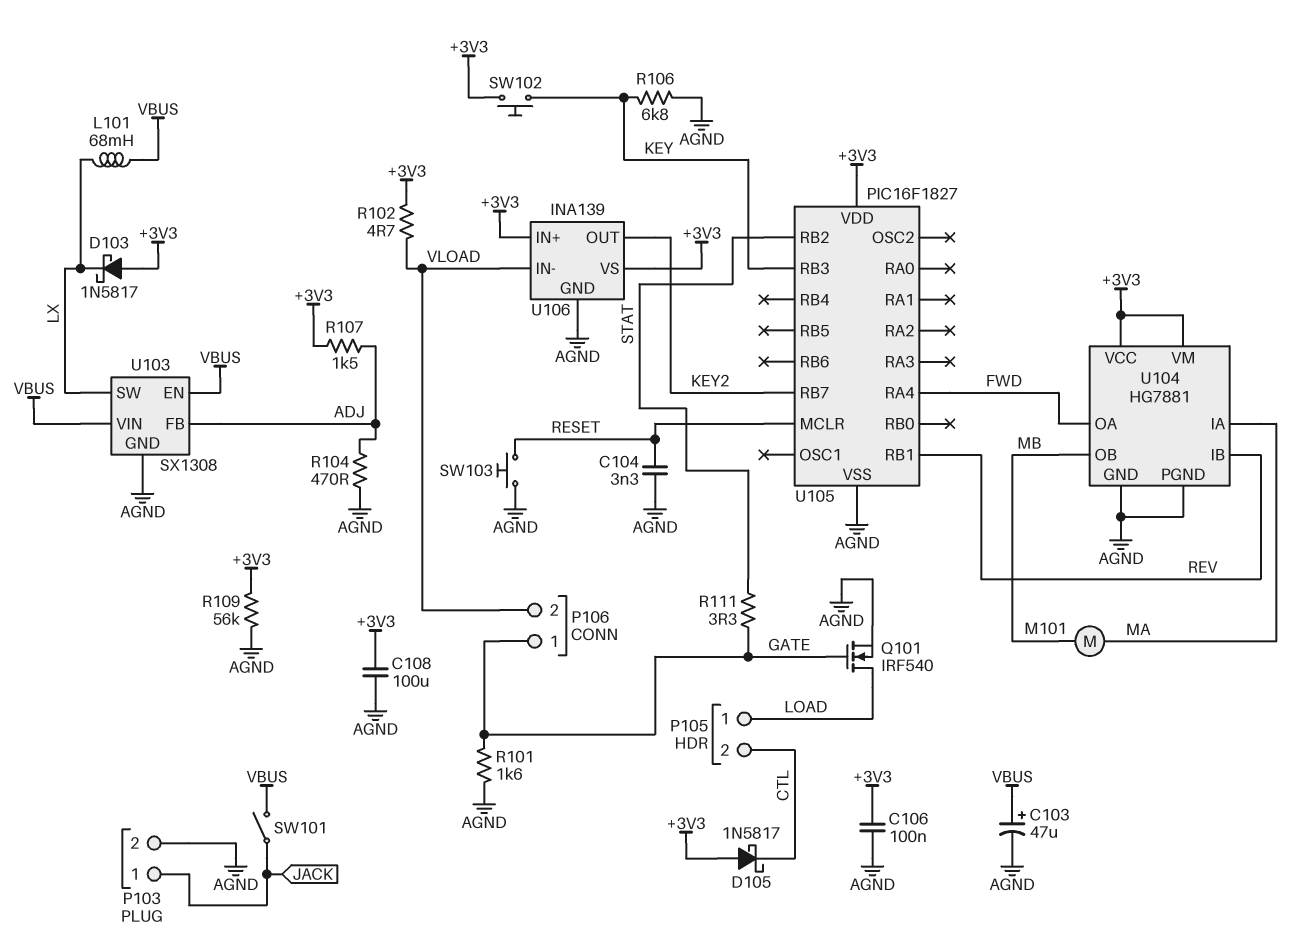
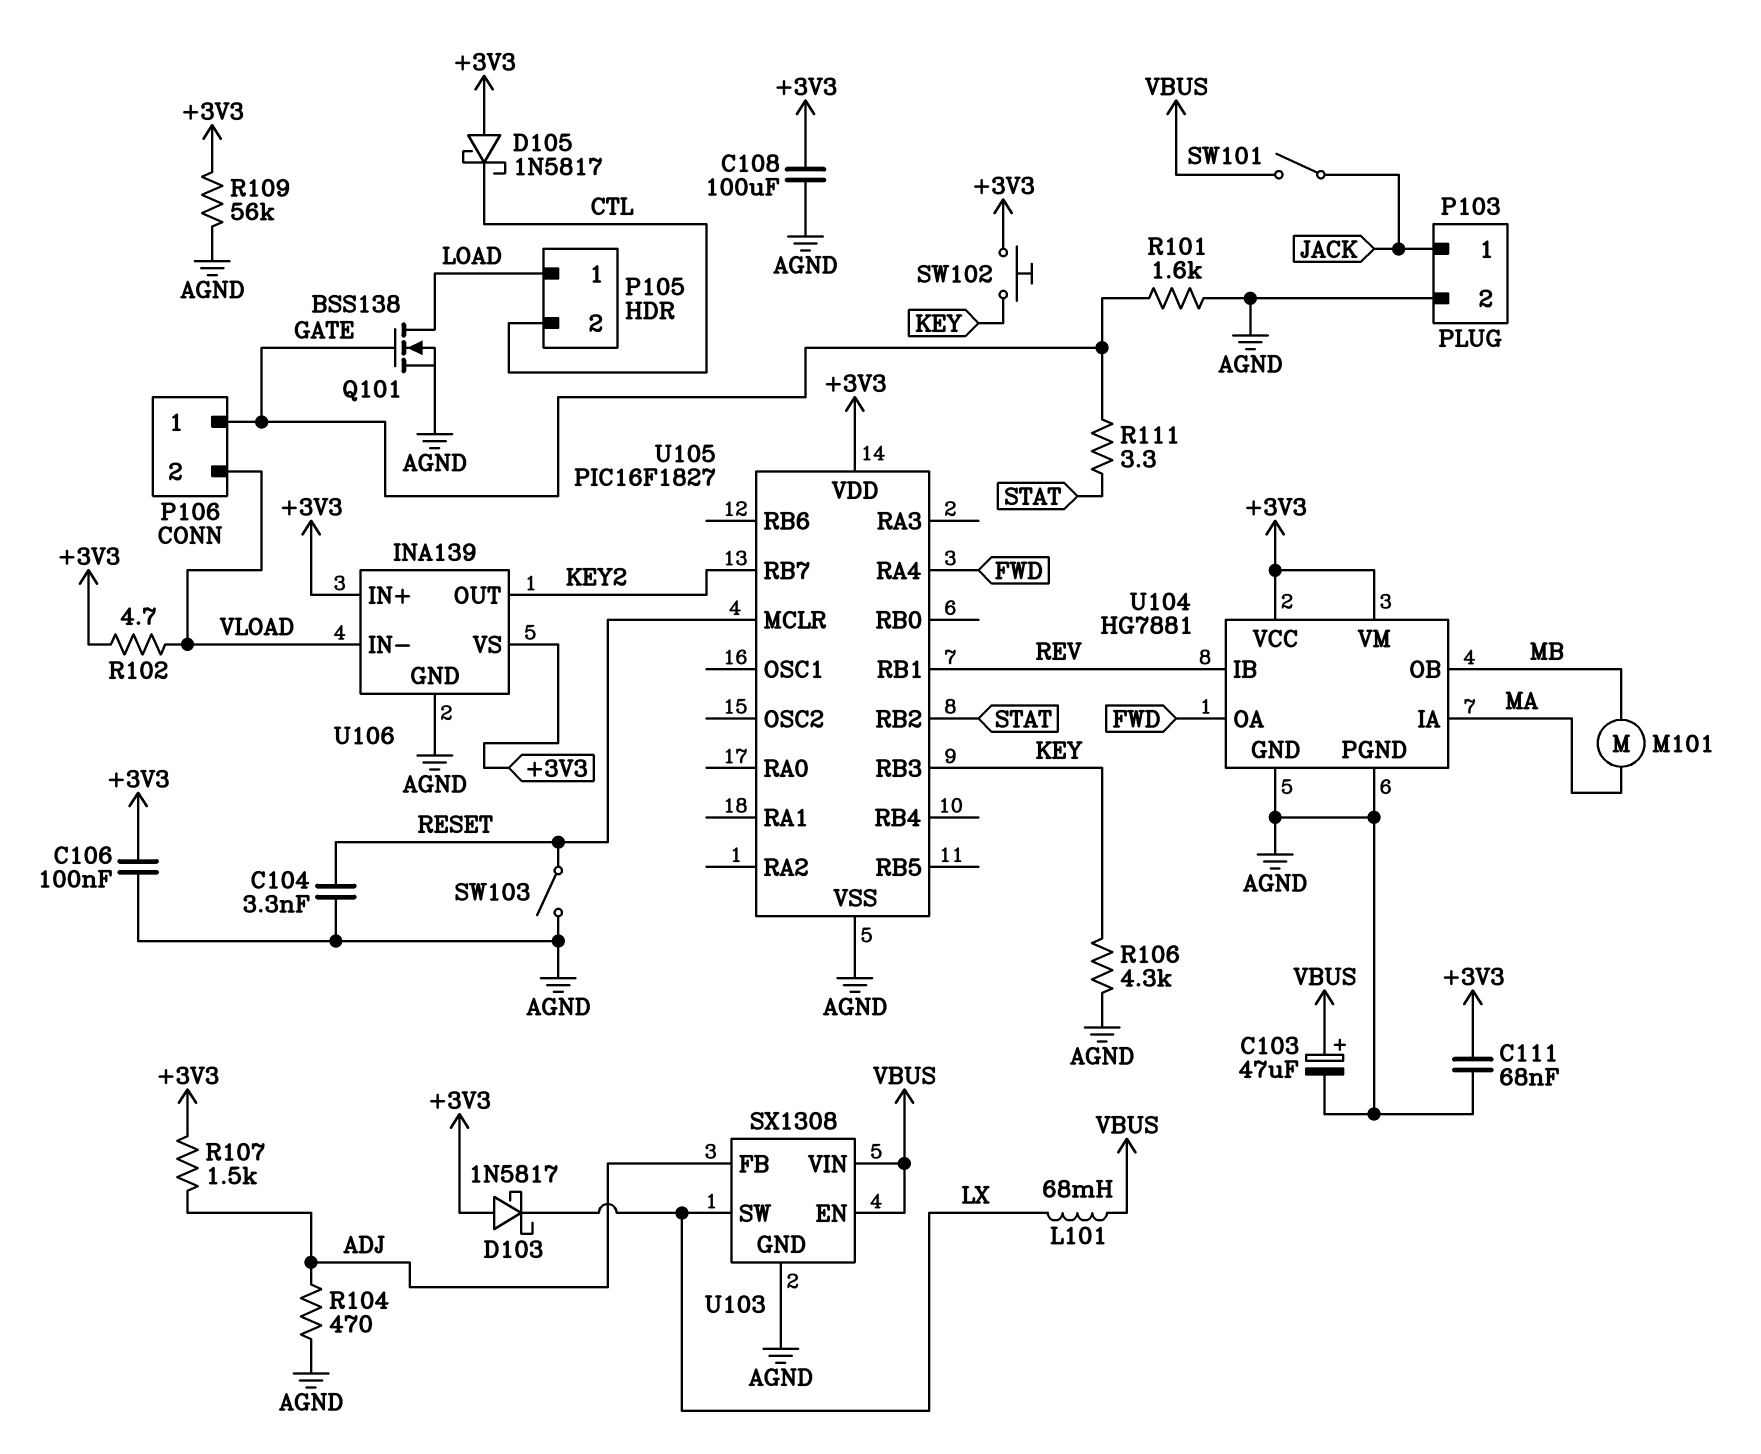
C111: none -> 68nF (+3V3, AGND)
Q101: NMOS IRF540 (G GATE, D LOAD, S AGND) -> NMOS BSS138 (G GATE, D LOAD, S AGND)
R106: 6.8k (AGND, KEY) -> 4.3k (AGND, KEY)
SW103: button (AGND, RESET) -> switch (AGND, RESET)

